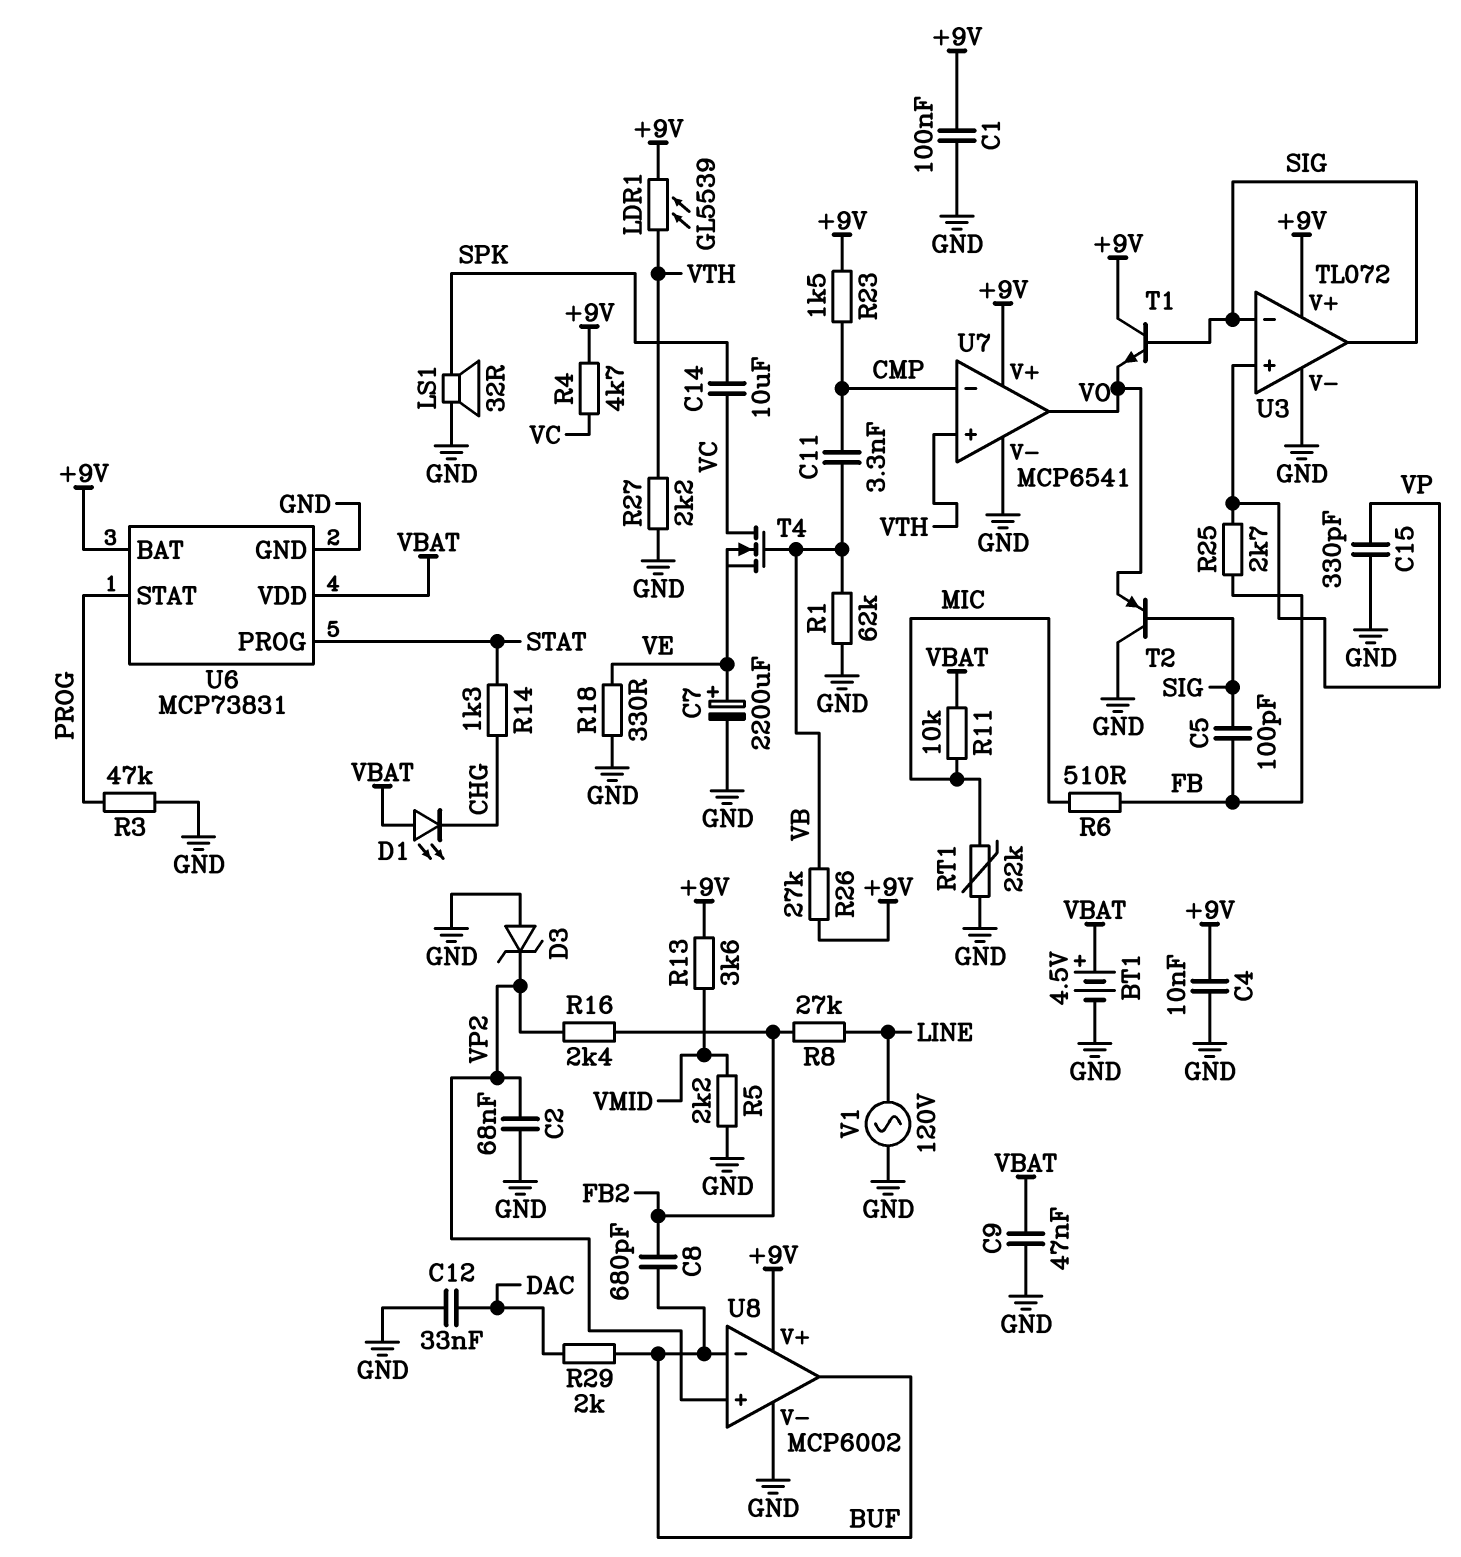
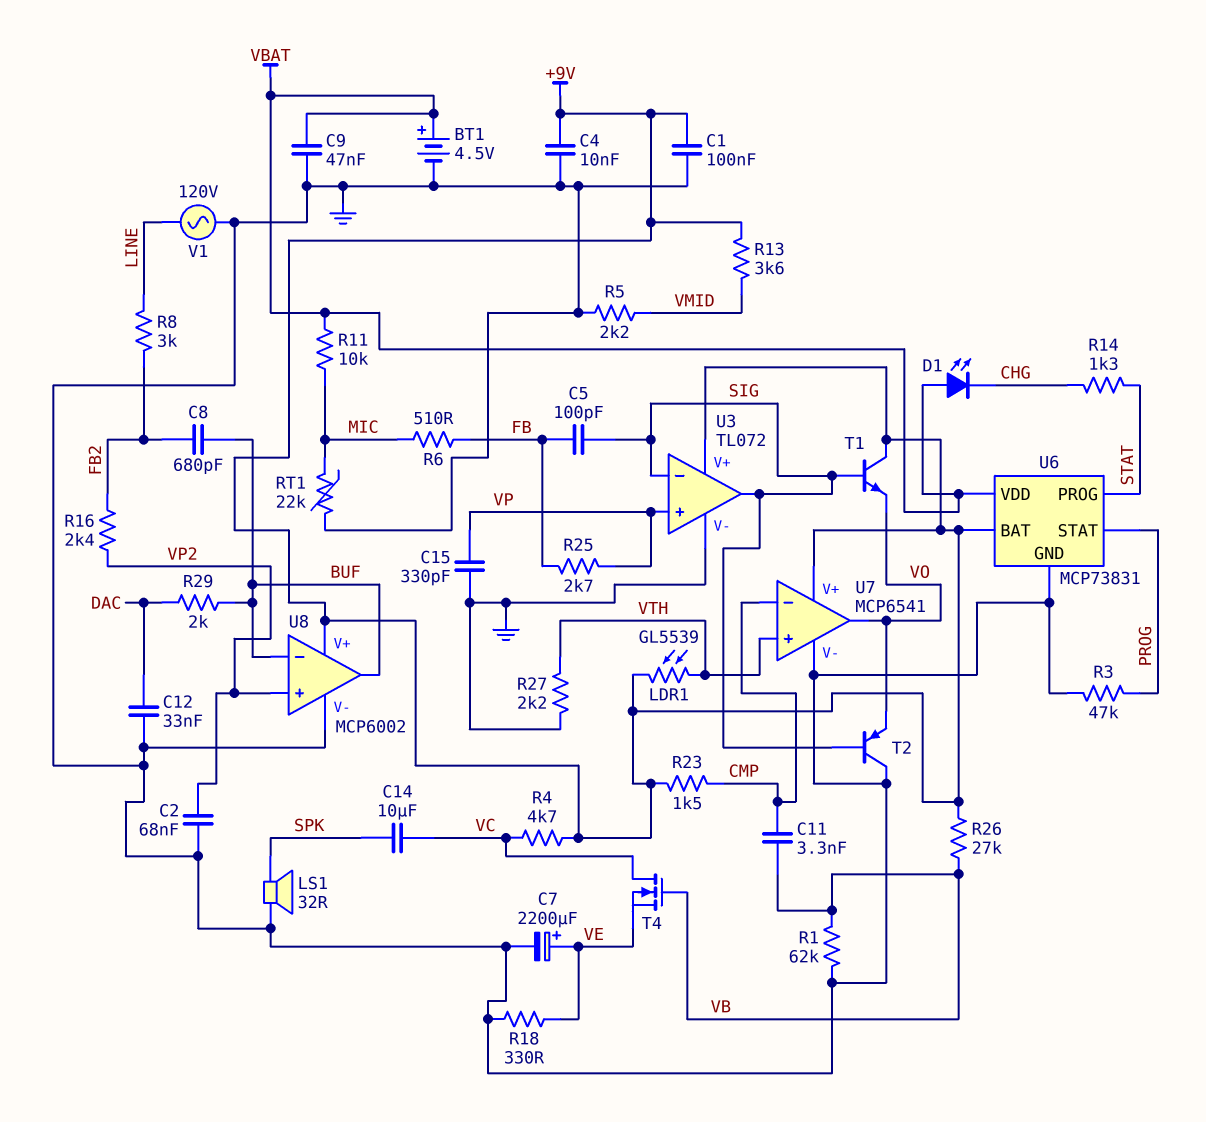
D3: zener (A GND, K VP2) -> none
R8: 27k (FB2, LINE) -> 3k (FB2, LINE)

